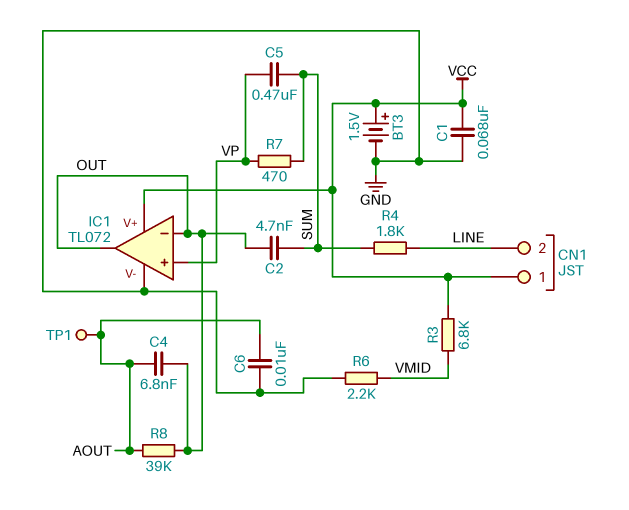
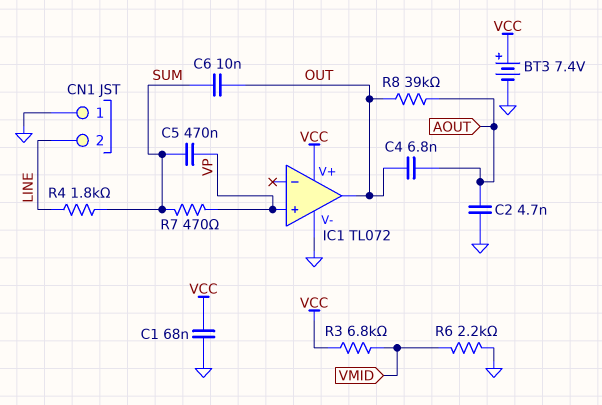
BT3: 1.5V (plus VCC, minus GND) -> 7.4V (plus VCC, minus GND)
C2: 4.7nF (OUT, SUM) -> 4.7nF (AOUT, GND)
C6: 10nF (AOUT, GND) -> 10nF (OUT, SUM)
CN1 pin 1: VCC -> GND
IC1 pin in-: OUT -> none
TP1: test point (AOUT) -> none

